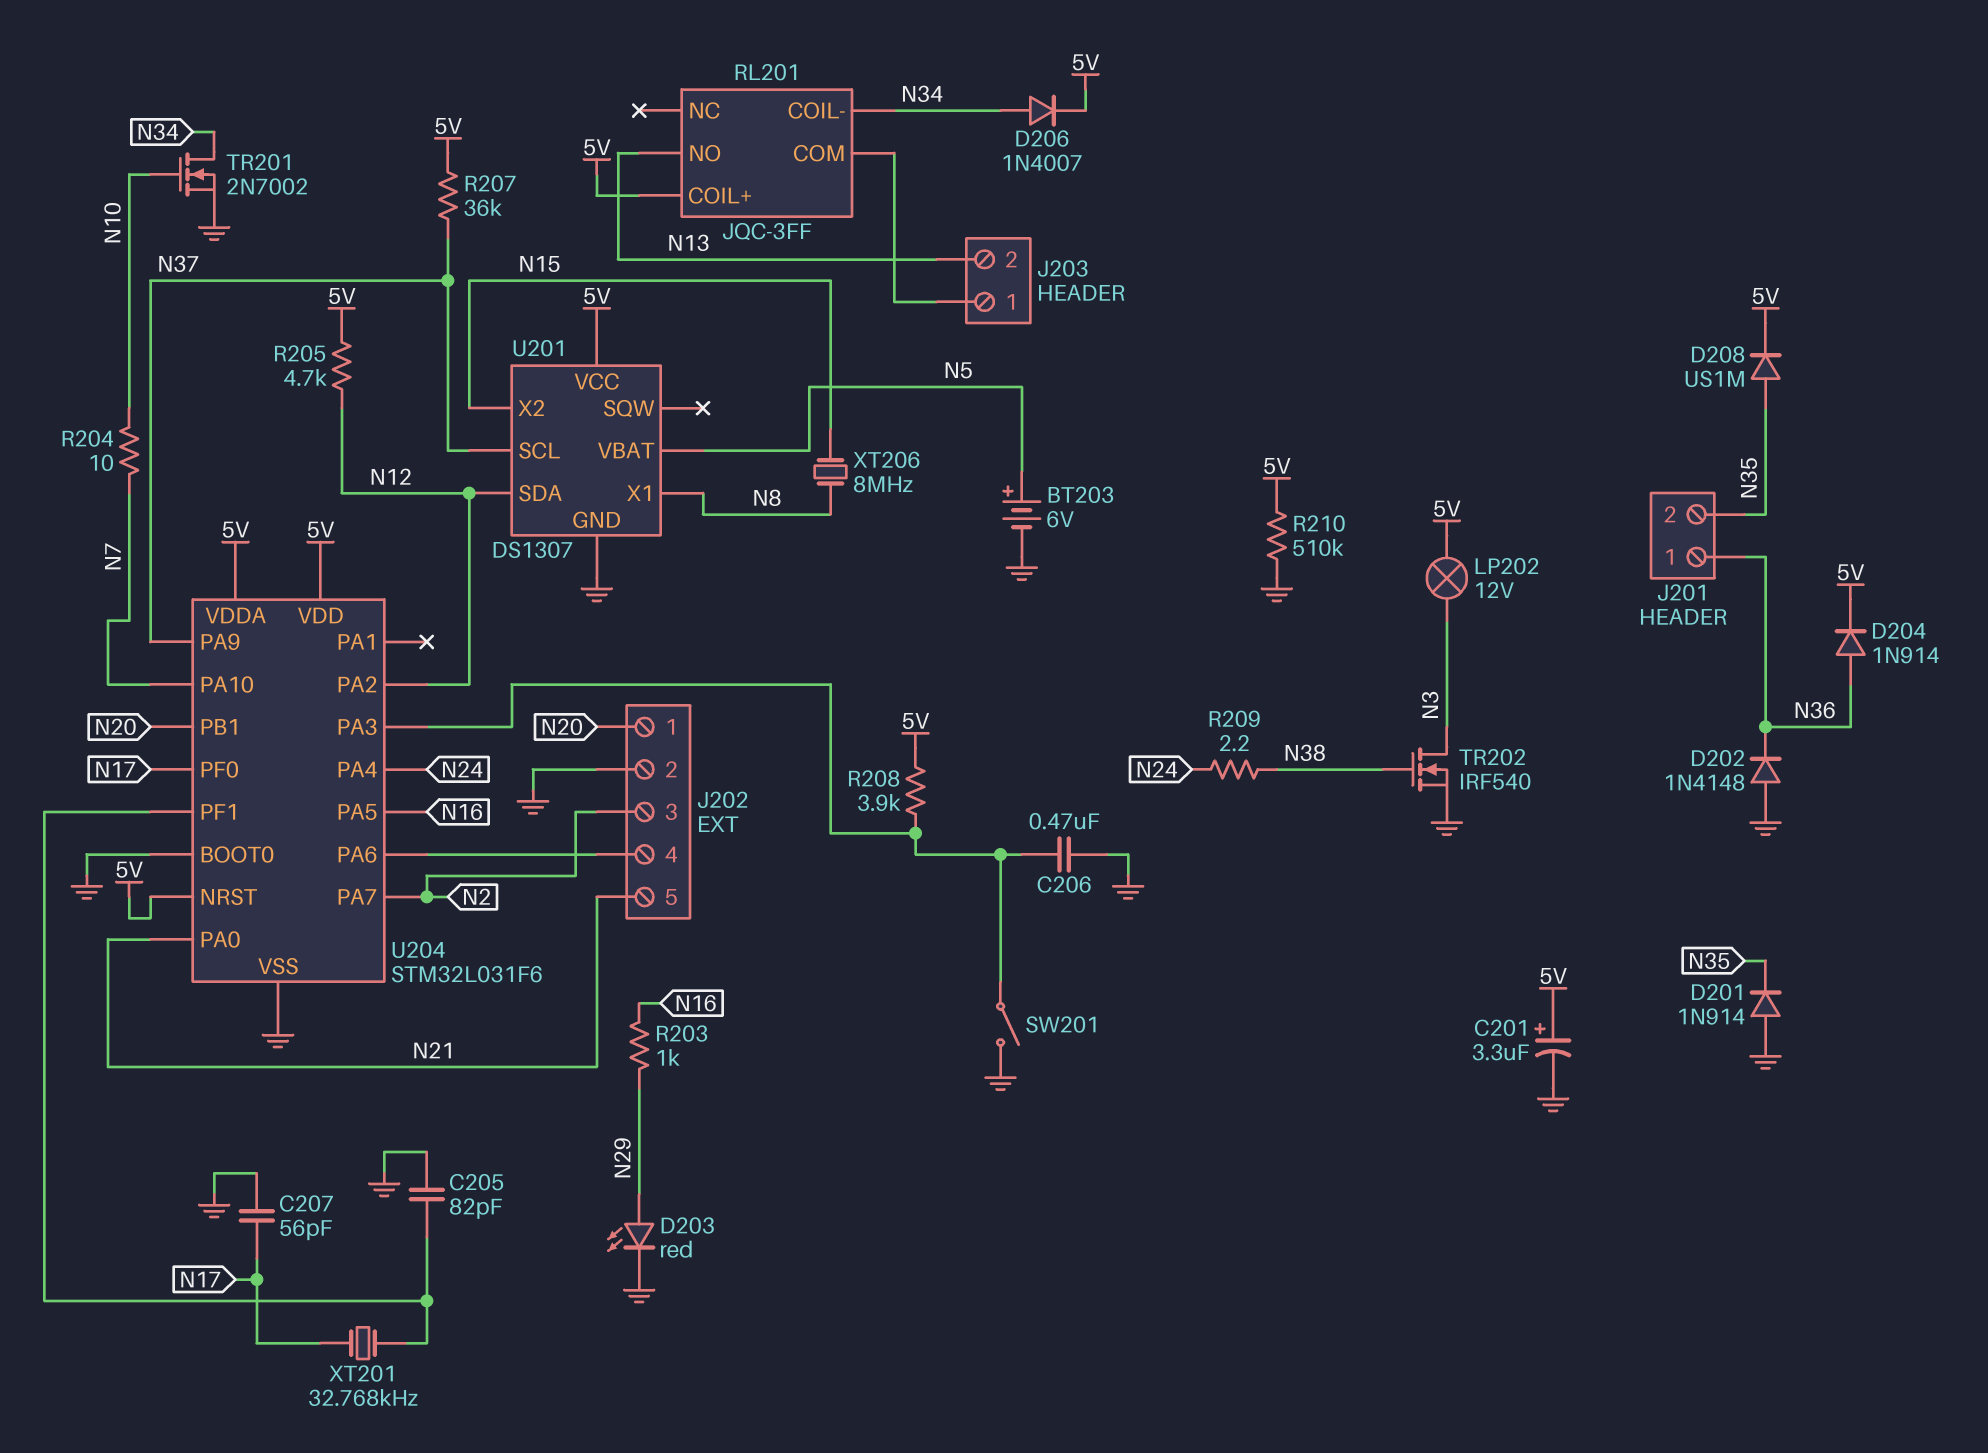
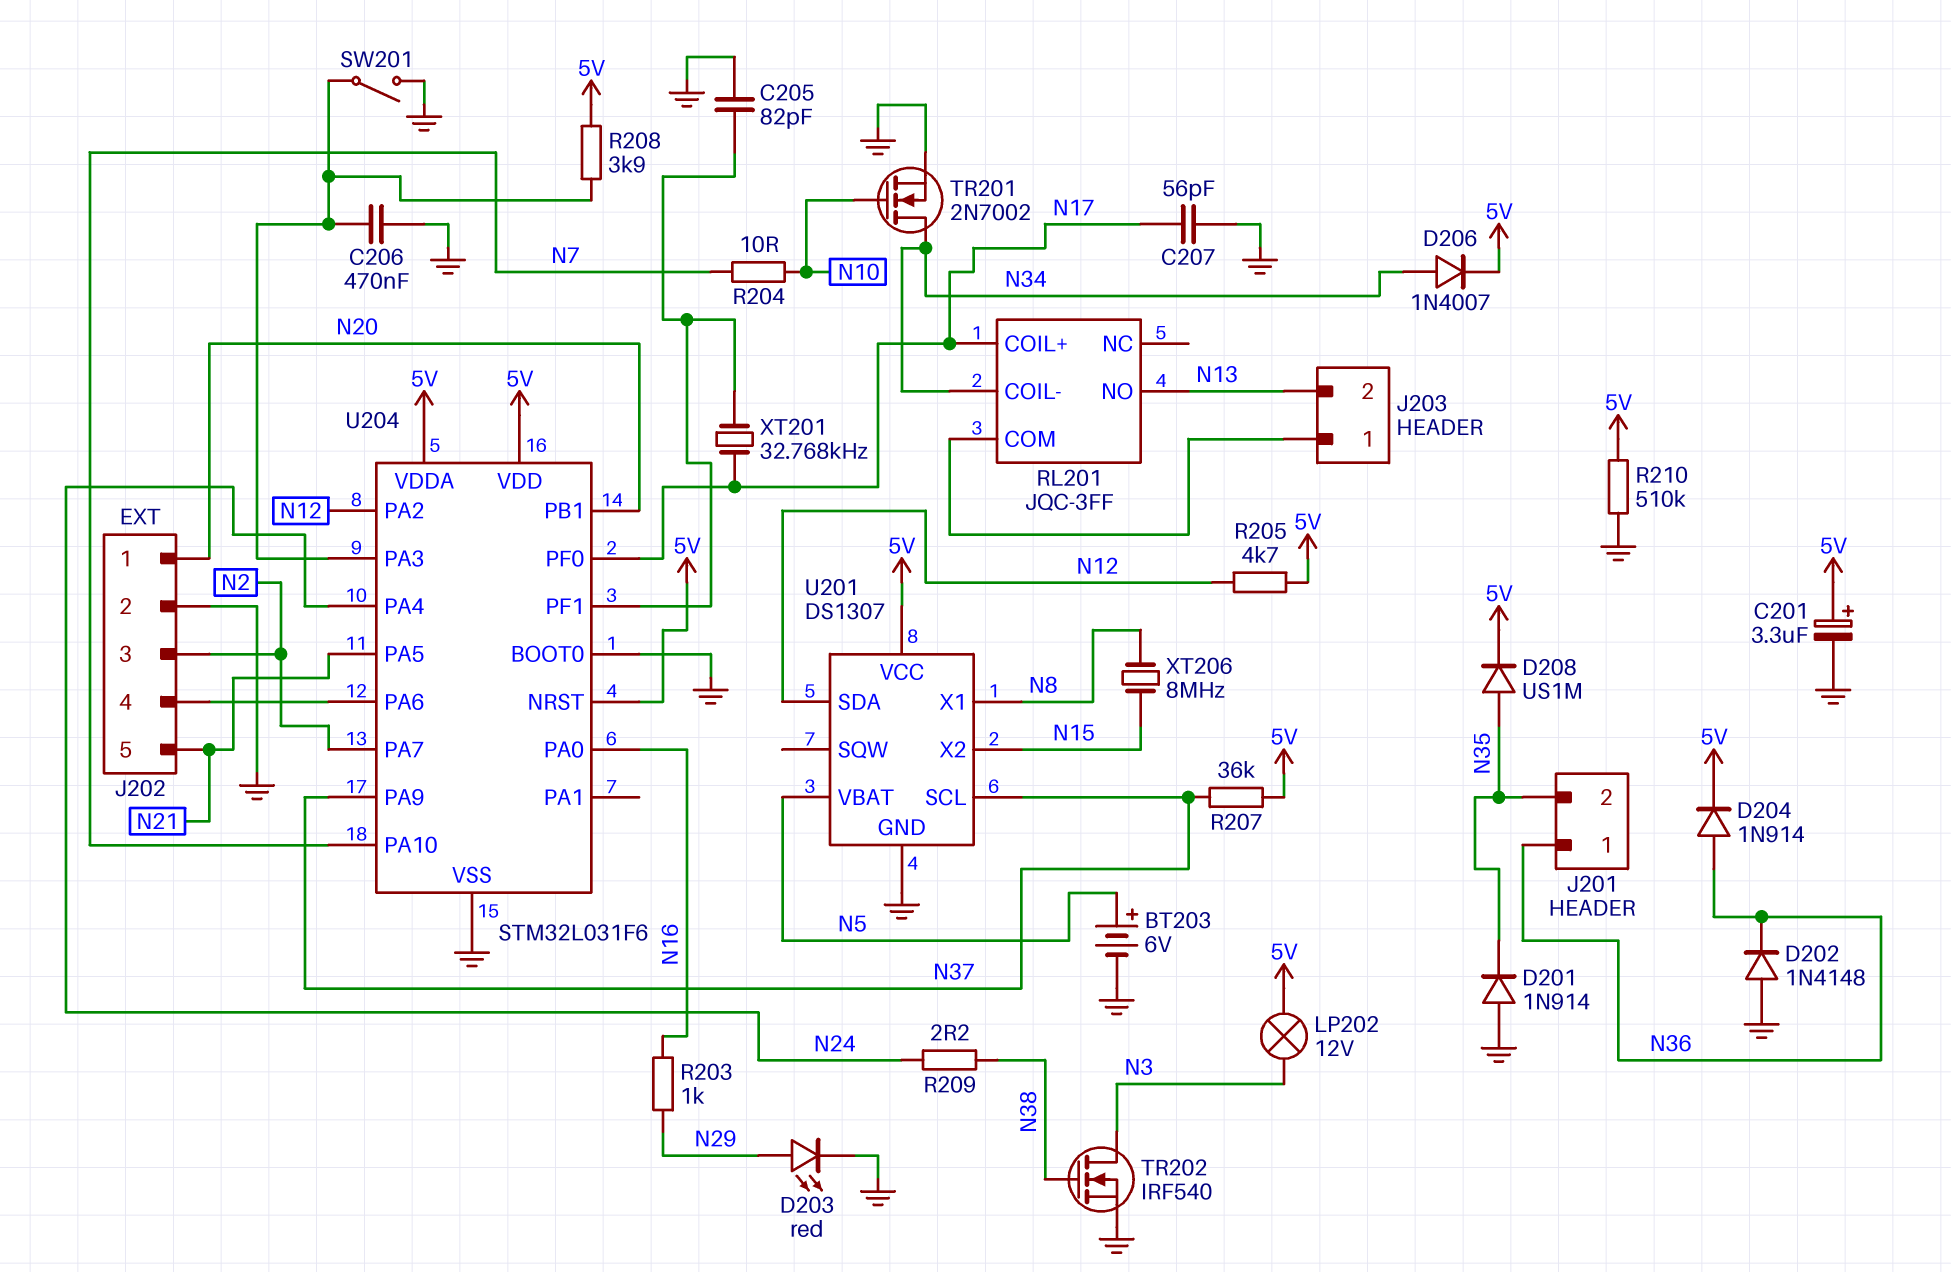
RL201 pin COIL+: 5V -> N17
U204 pin PA0: N21 -> N16
U204 pin PA5: N16 -> N21

